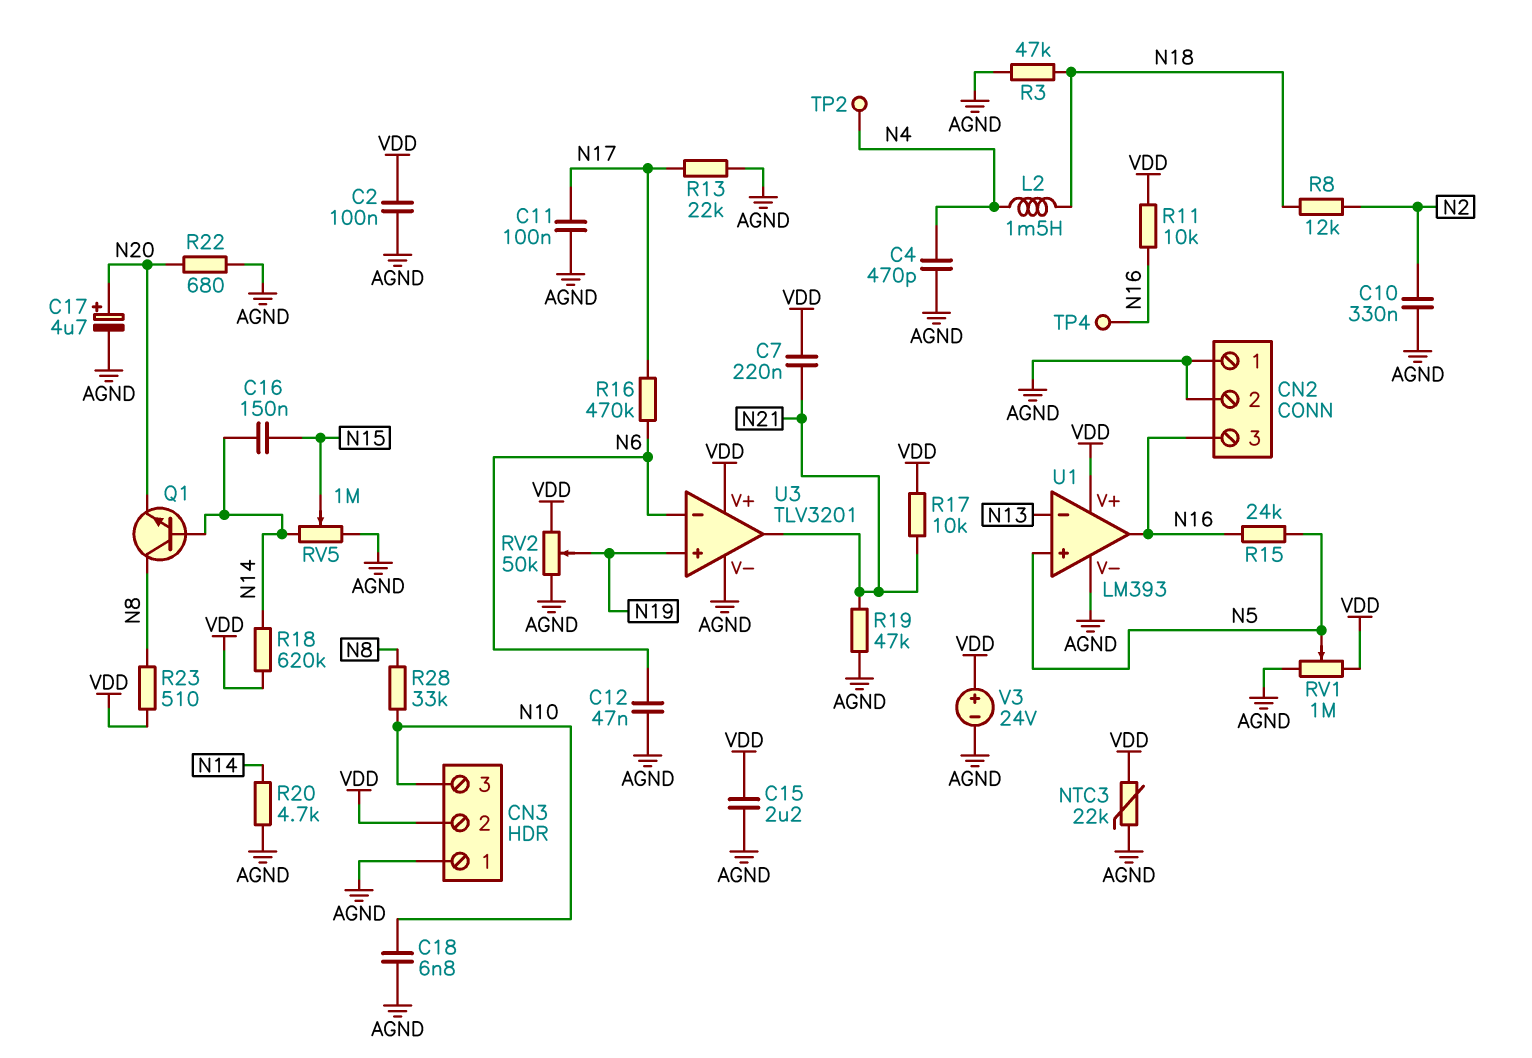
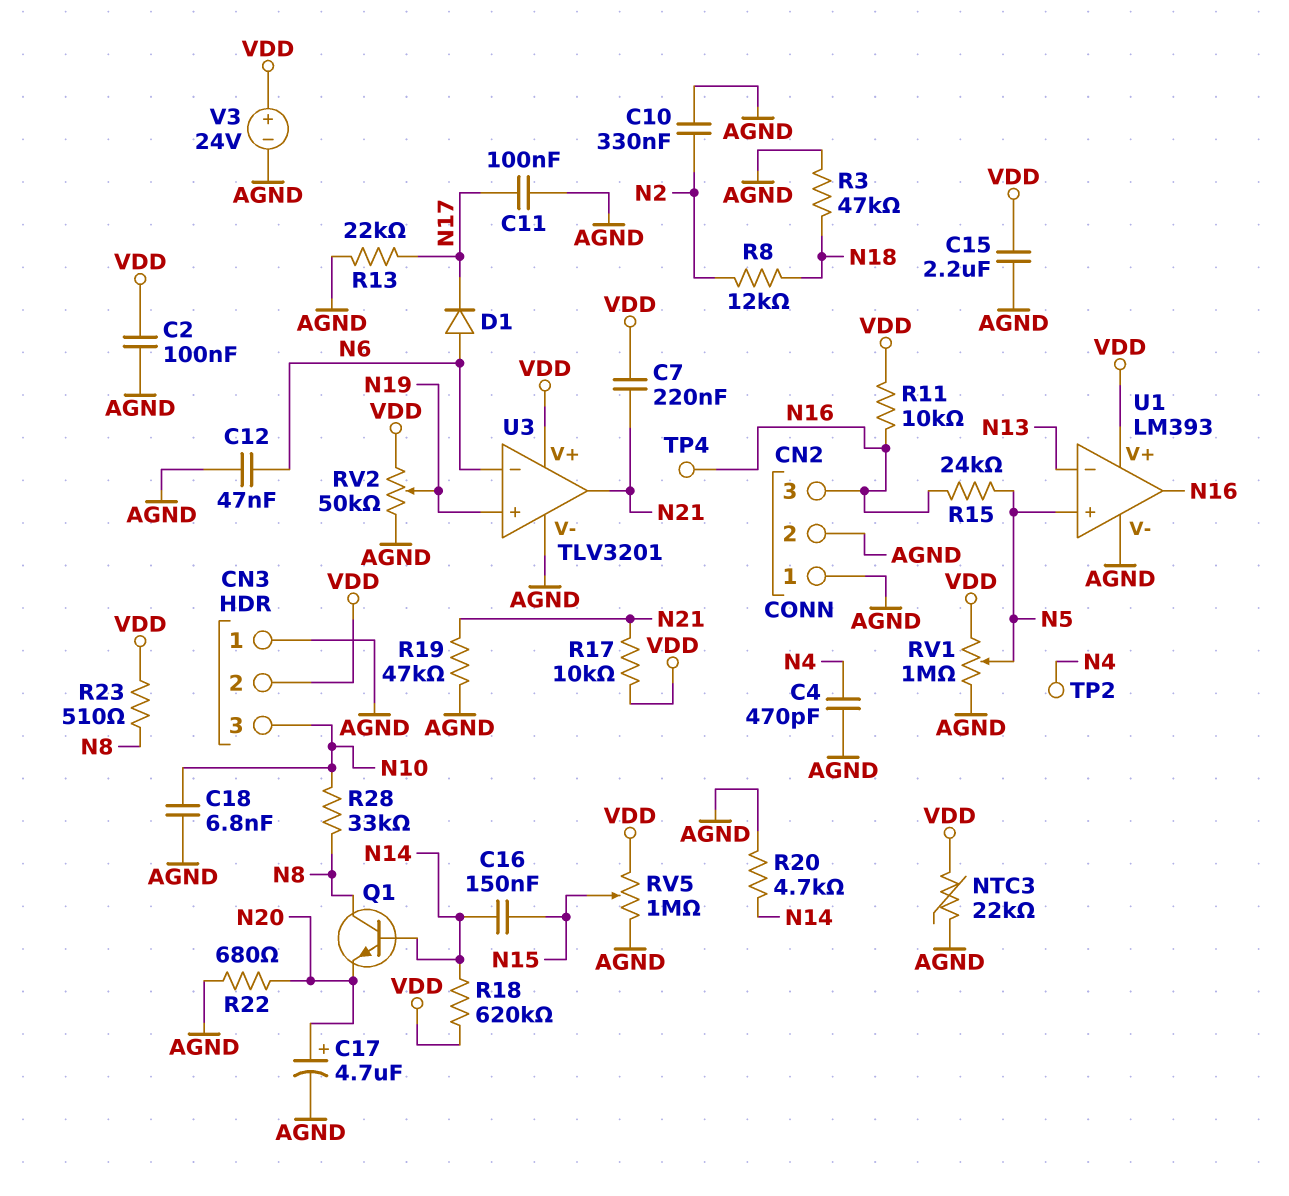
D1: none -> diode (A N6, K N17)
L2: 1.5mH (N4, N18) -> none
R16: 470k (N6, N17) -> none
RV5: 1M (AGND, N14, wiper N15) -> 1M (AGND, VDD, wiper N15)

